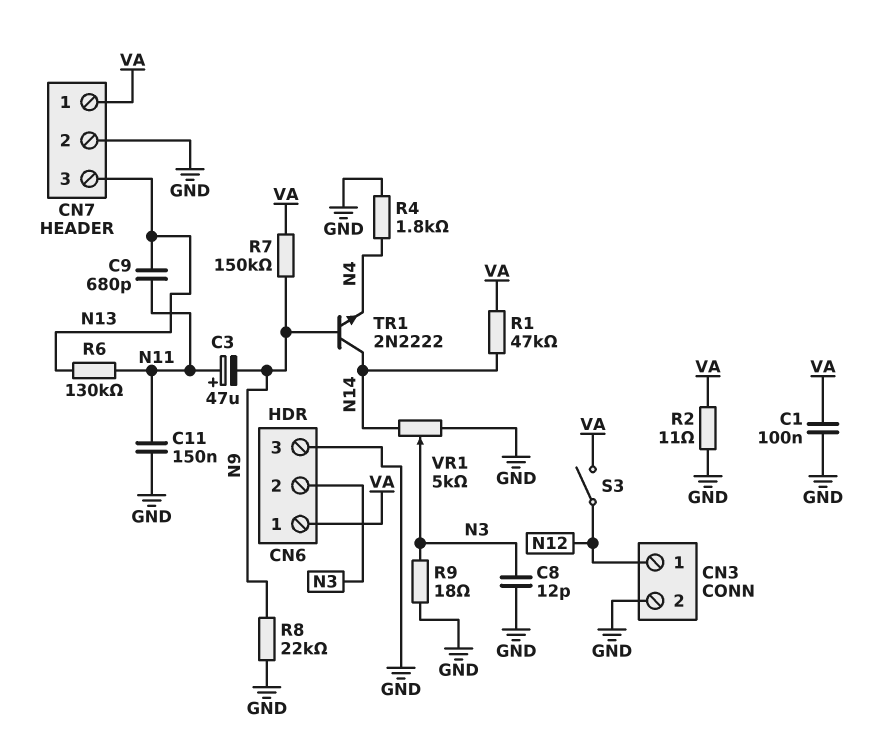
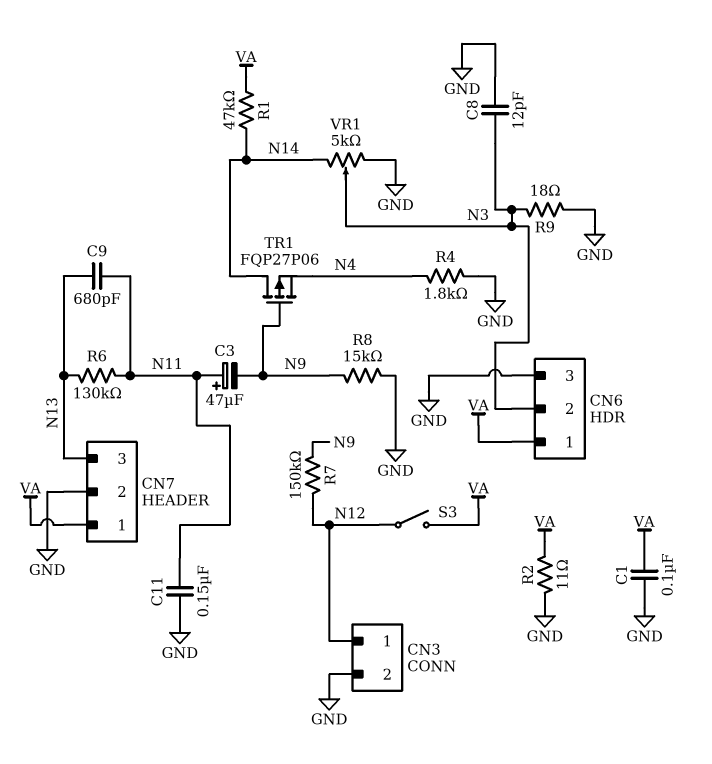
R7: 150k (N9, VA) -> 150k (N9, N12)
R8: 22k (GND, N9) -> 15k (GND, N9)
TR1: NPN 2N2222 (B N9, C N14, E N4) -> PMOS FQP27P06 (G N9, D N14, S N4)

